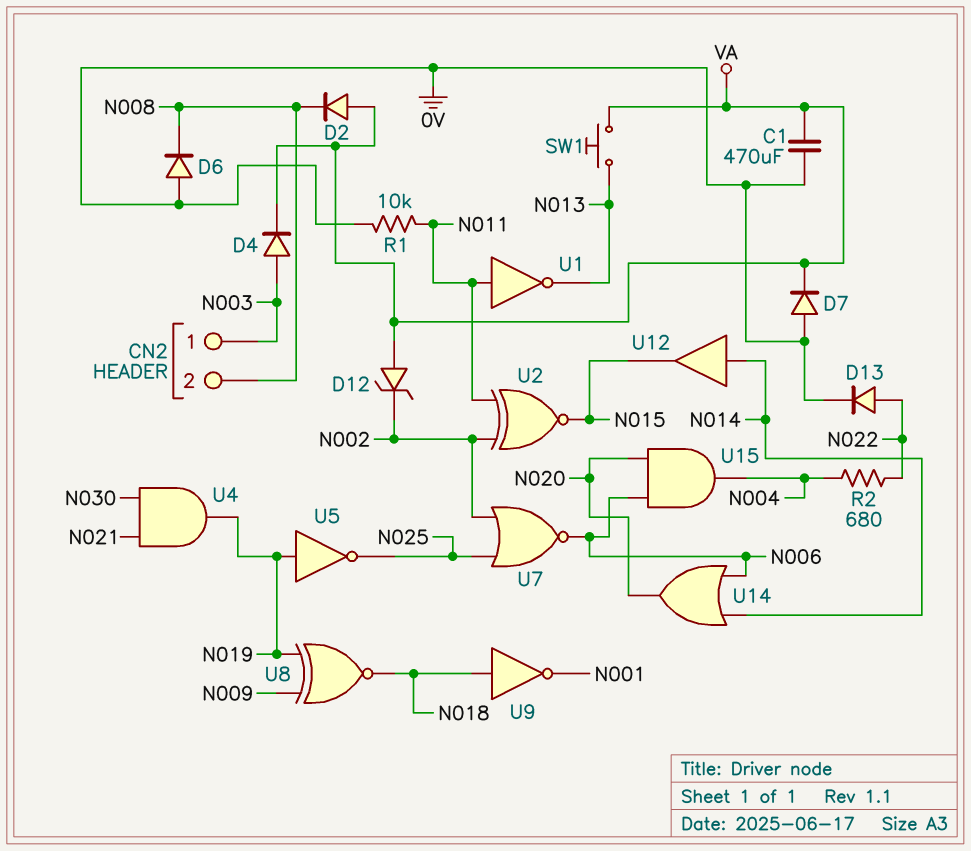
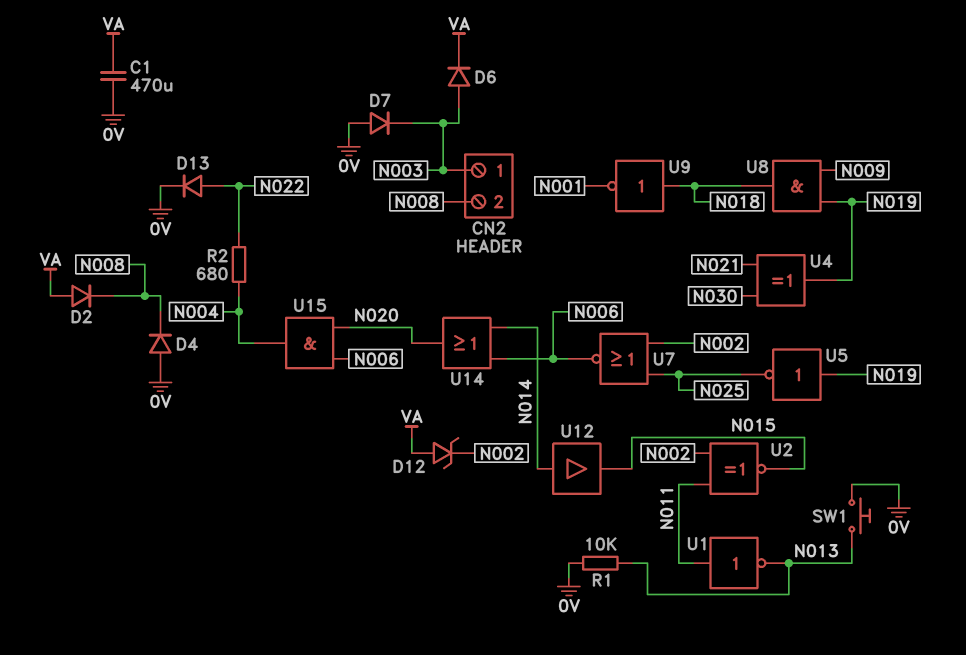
D4: diode (A N003, K VA) -> diode (A 0V, K N008)
D6: diode (A 0V, K N008) -> diode (A N003, K VA)
D7: diode (A 0V, K VA) -> diode (A 0V, K N003)
R1: 10k (0V, N011) -> 10k (0V, N013)
SW1: button (N013, VA) -> button (0V, N013)
U4: AND (in N021, in N030, out N019) -> XOR (in N021, in N030, out N019)
U8: XNOR (in N009, in N019, out N018) -> AND (in N009, in N019, out N018)

